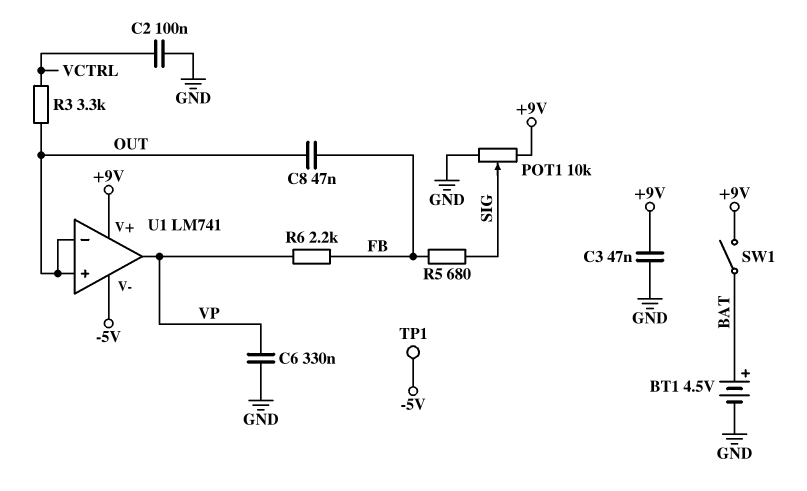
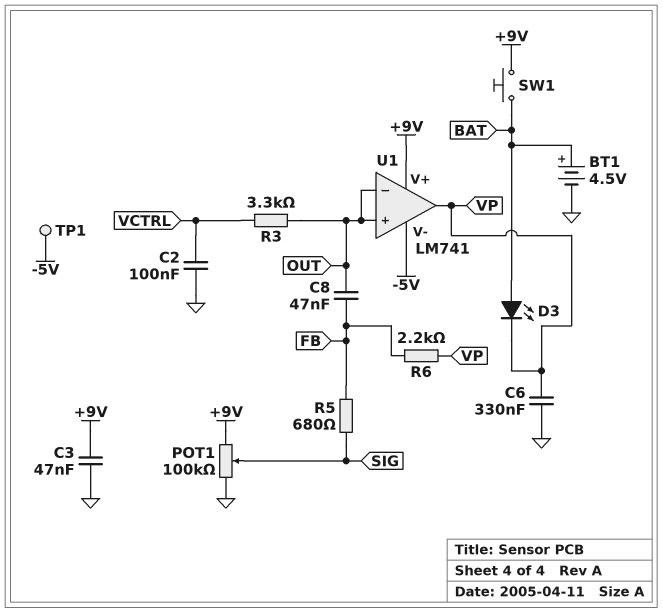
D3: none -> LED (A BAT, K VP)
POT1: 10k (+9V, GND, wiper SIG) -> 100k (+9V, GND, wiper SIG)
SW1: switch (+9V, BAT) -> button (+9V, BAT)

